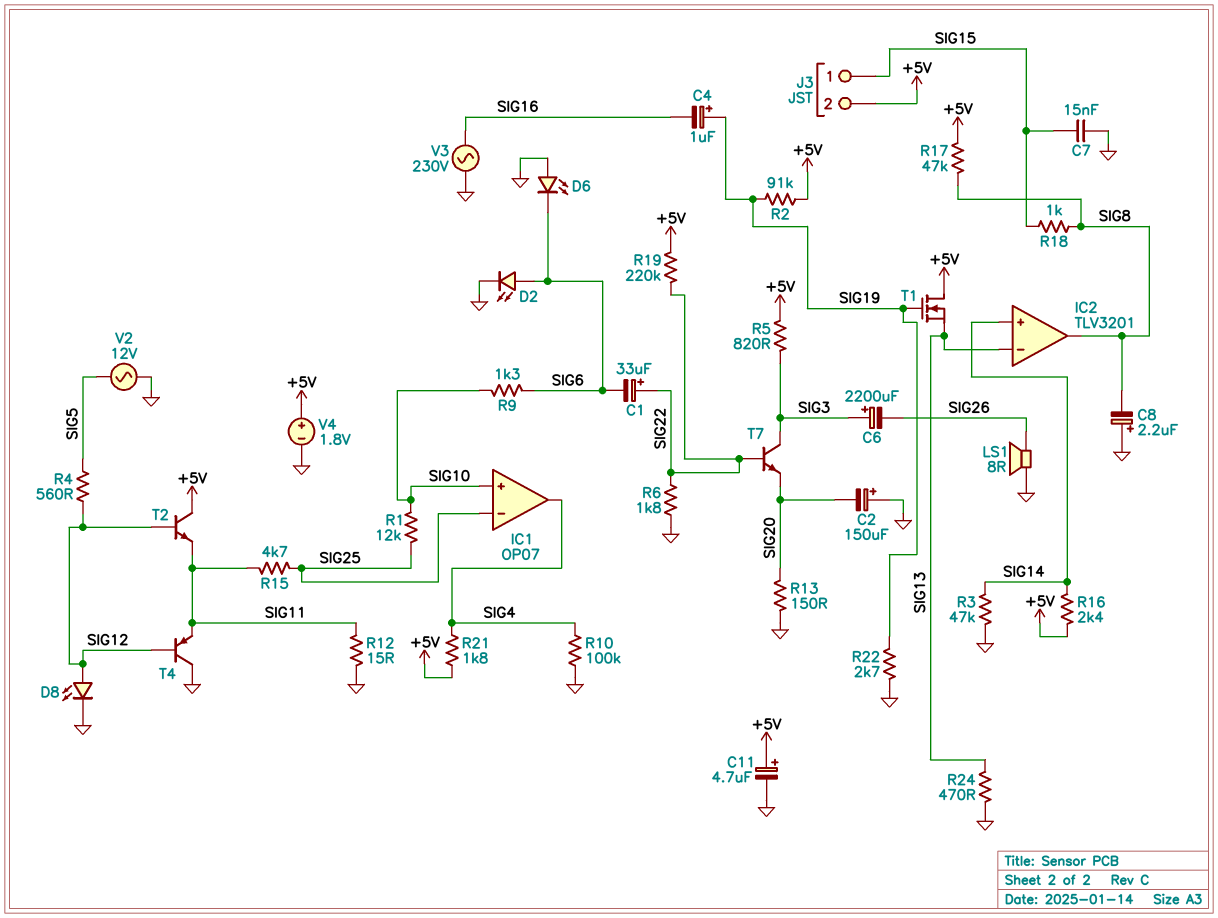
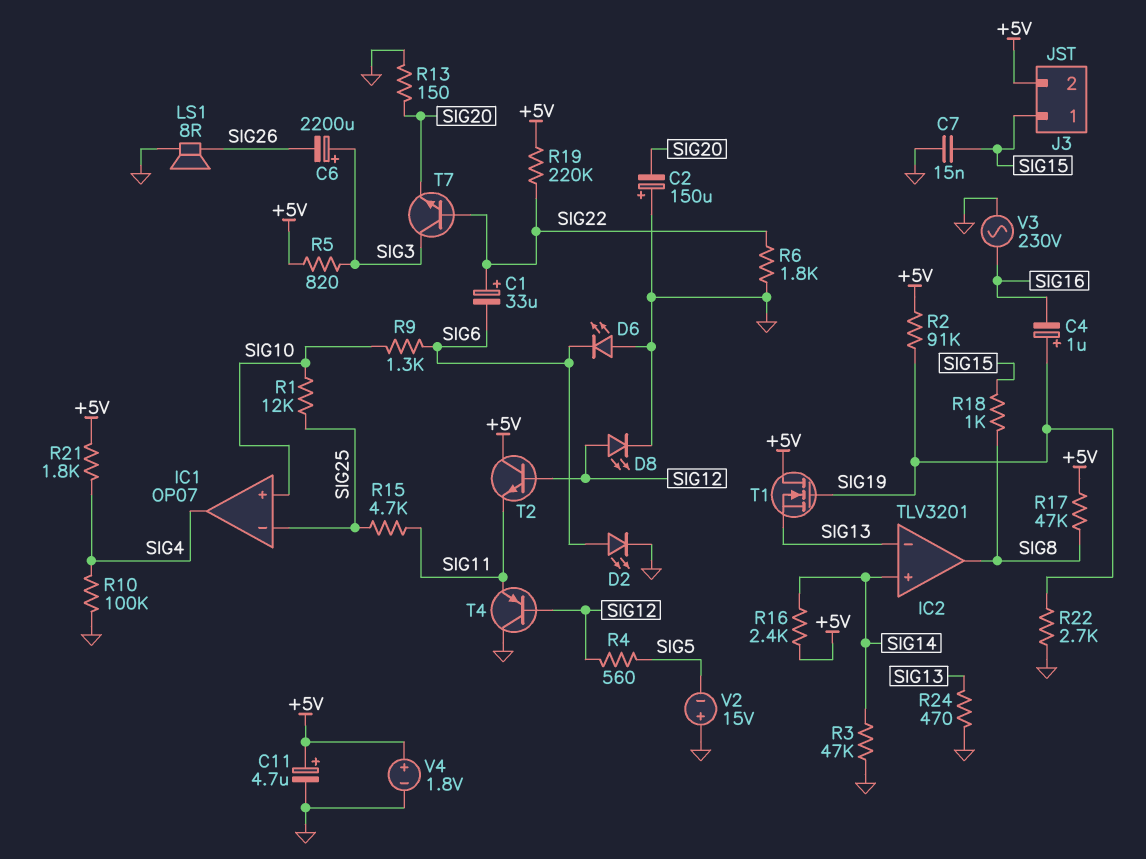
C8: 2.2uF (plus GND, minus SIG8) -> none
R12: 15 (GND, SIG11) -> none
V2: AC 12V (GND, SIG5) -> 15V (plus GND, minus SIG5)

